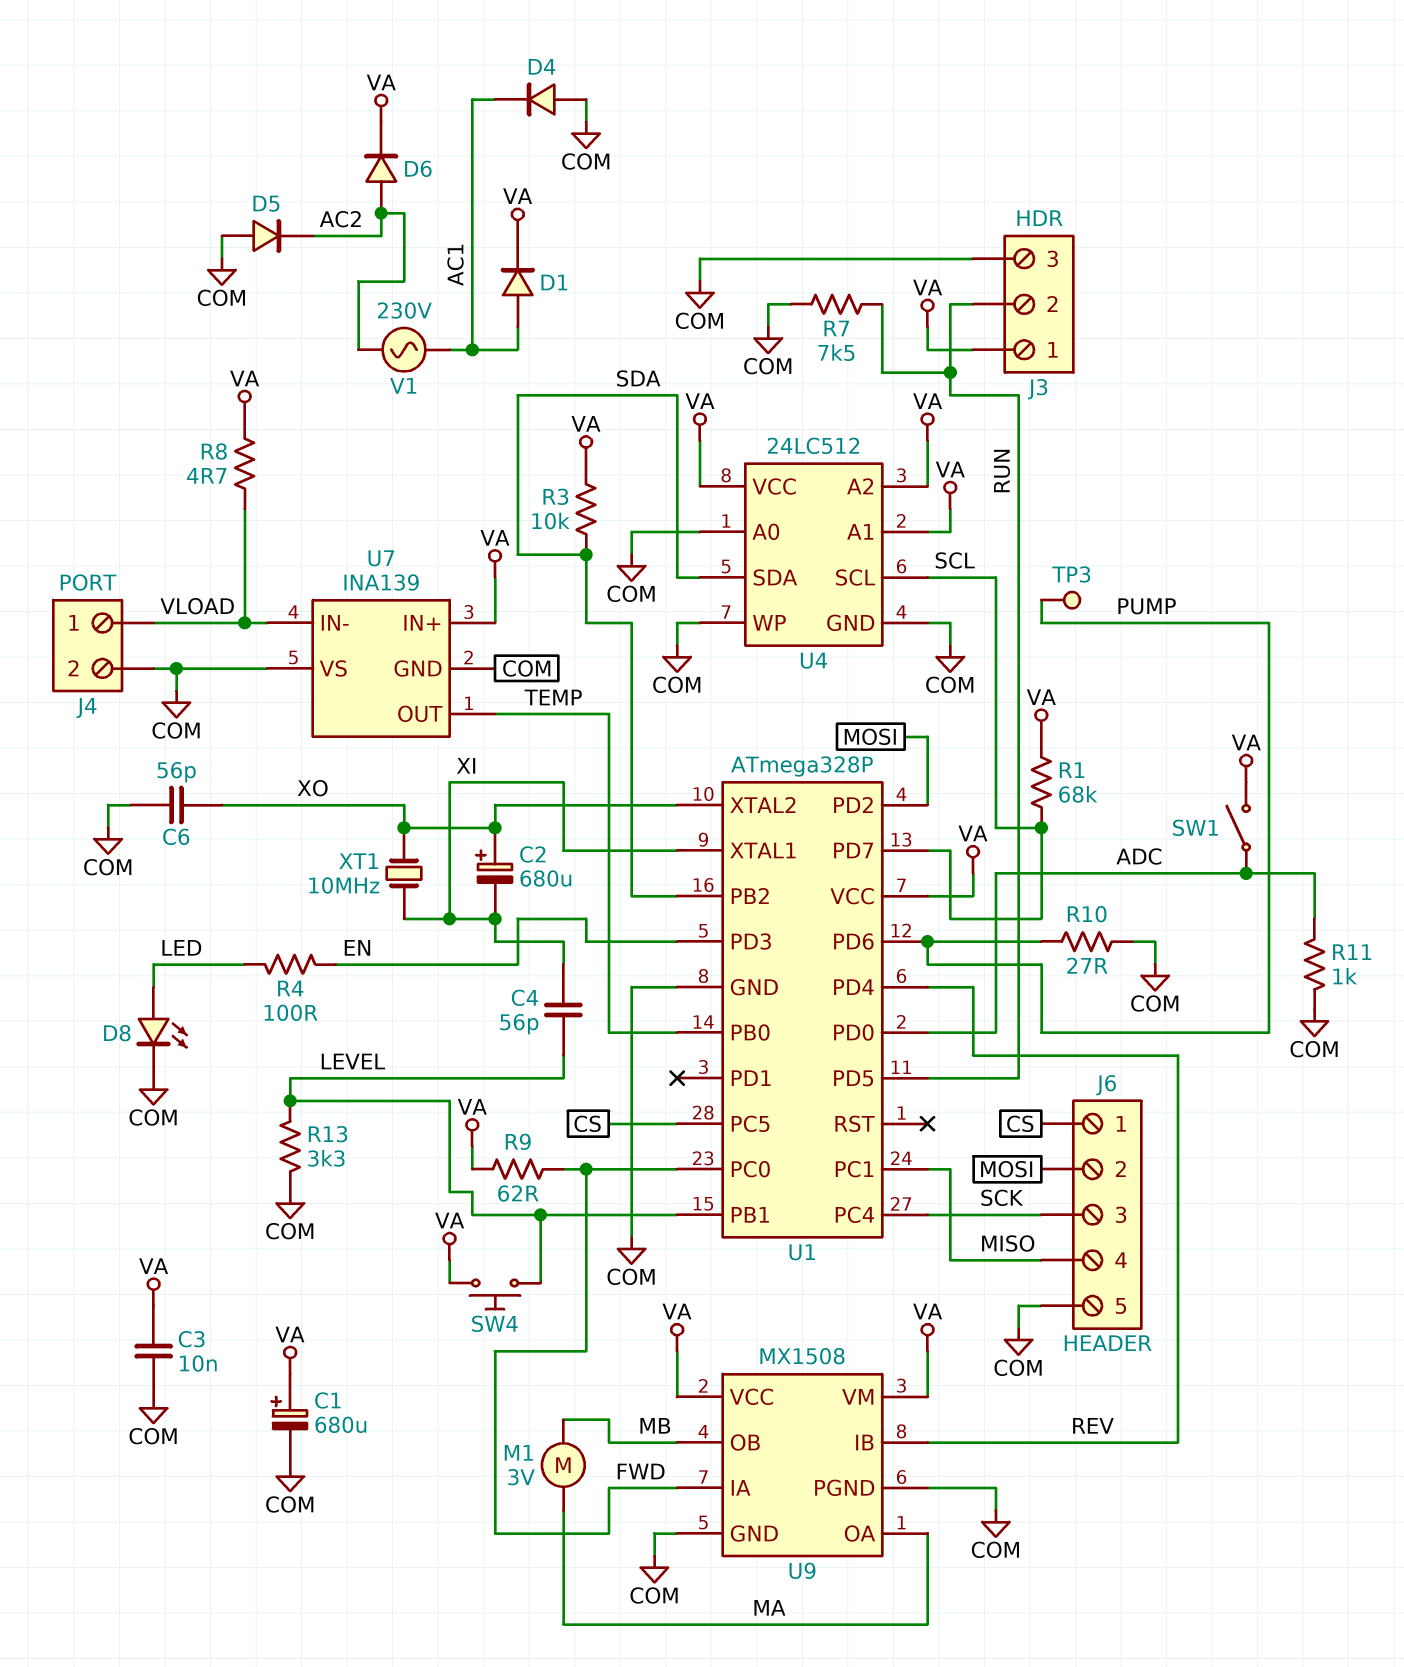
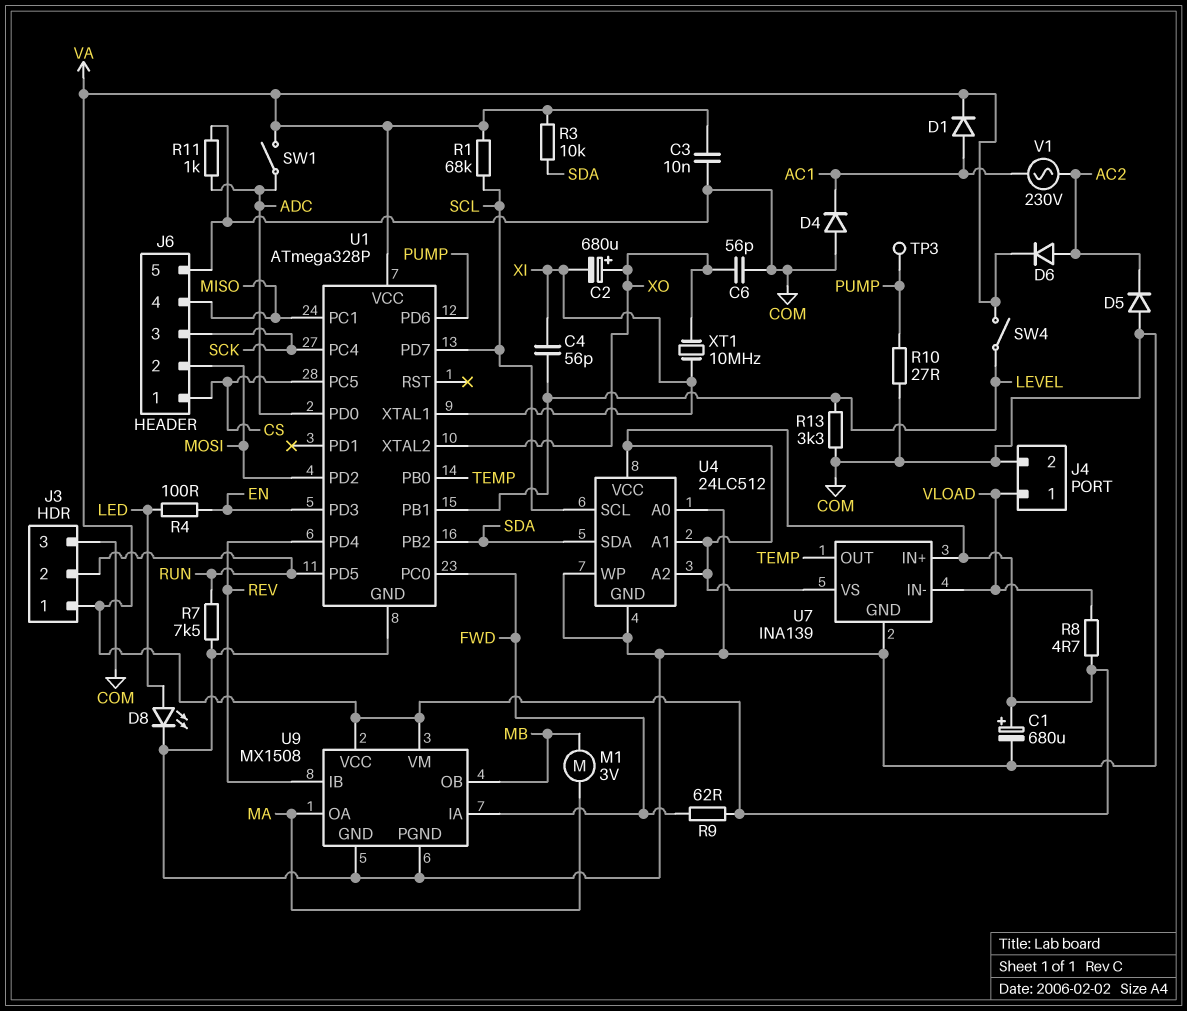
SW4: button (LEVEL, VA) -> switch (LEVEL, VA)
U7 pin VS: COM -> VA

